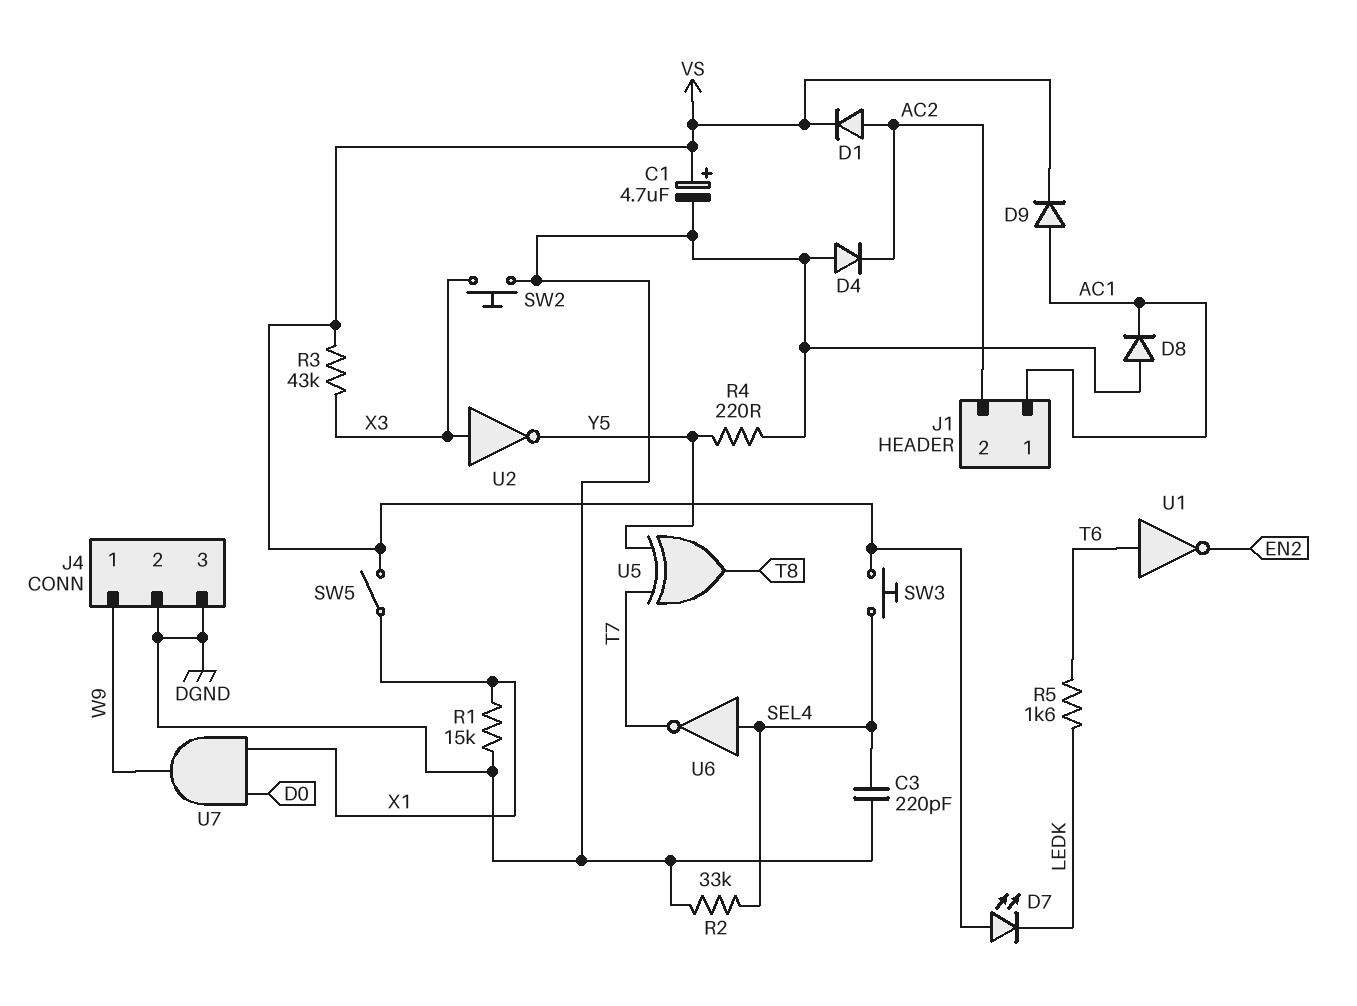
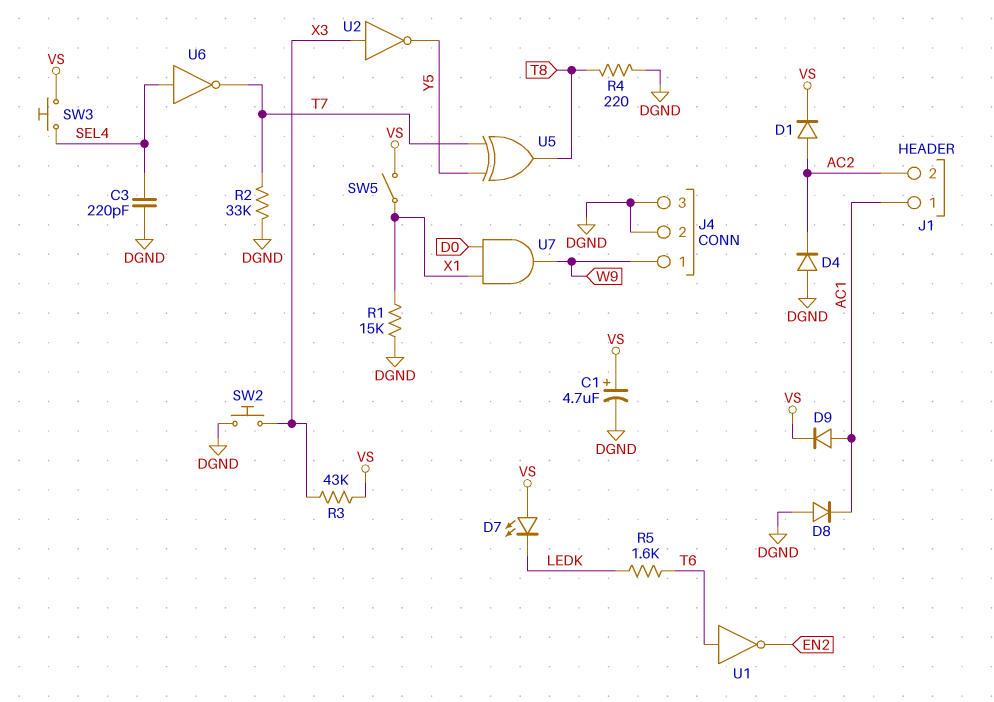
R2: 33k (DGND, SEL4) -> 33k (DGND, T7)
R4: 220 (DGND, Y5) -> 220 (DGND, T8)

